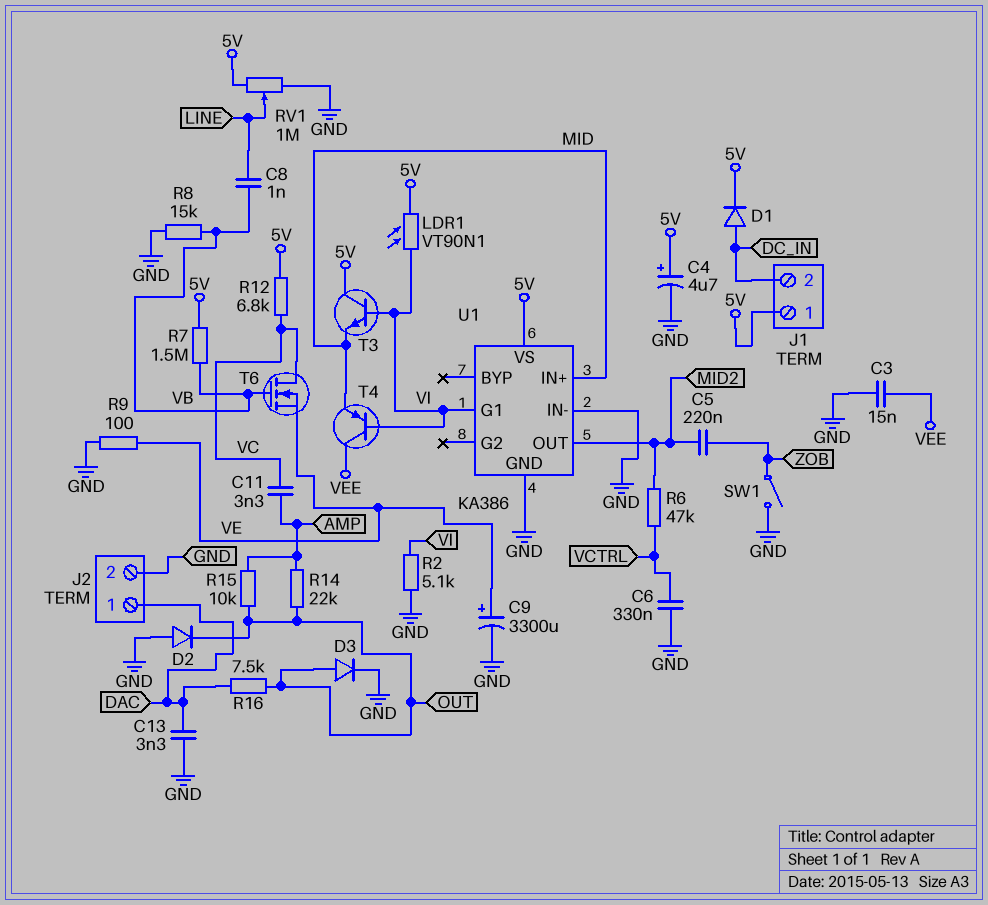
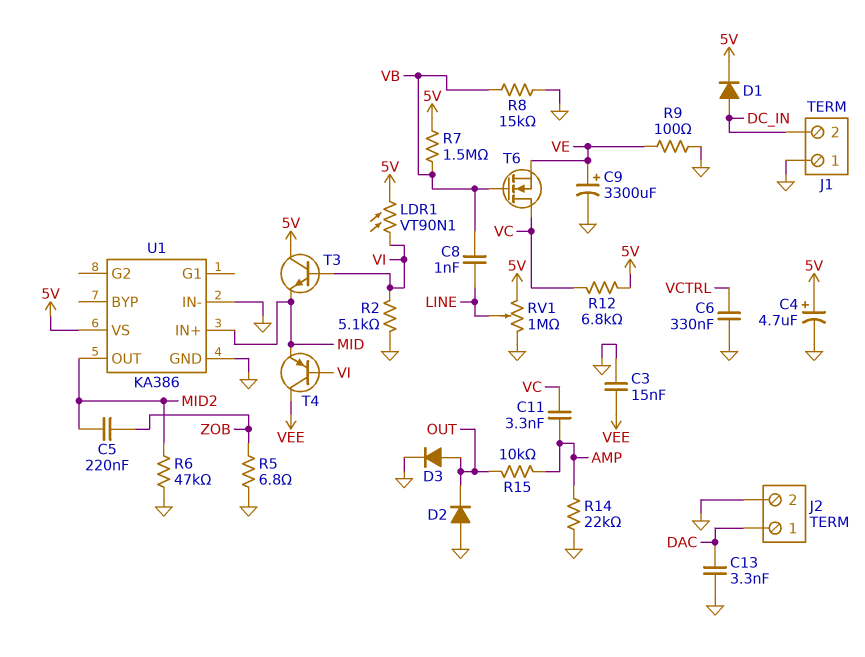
J1 pin 1: 5V -> GND
R5: none -> 6.8 (GND, ZOB)
R6: 47k (MID2, VCTRL) -> 47k (GND, MID2)
R14: 22k (AMP, OUT) -> 22k (AMP, GND)
R16: 7.5k (DAC, OUT) -> none
SW1: switch (GND, ZOB) -> none
U1 pin G1: VI -> none

